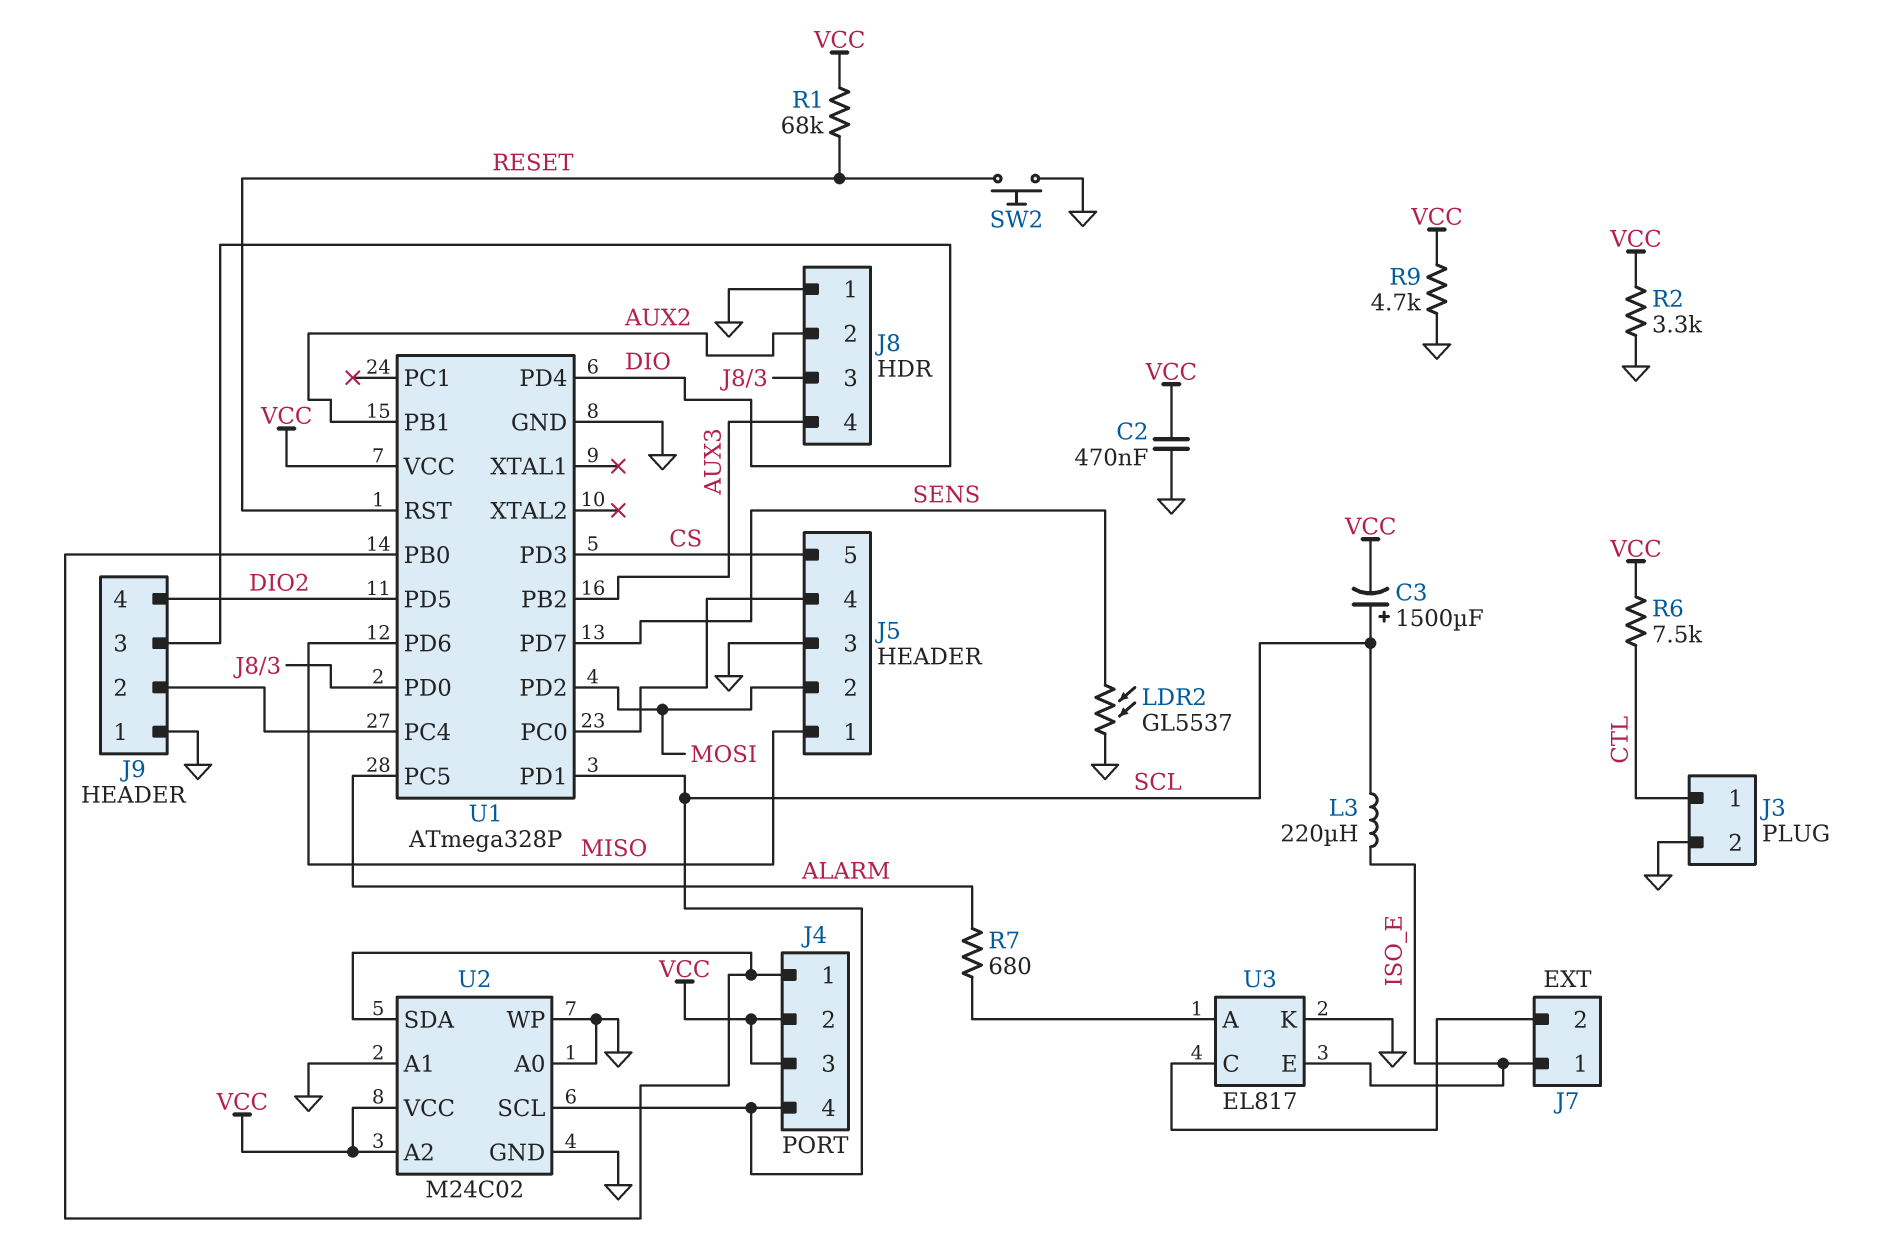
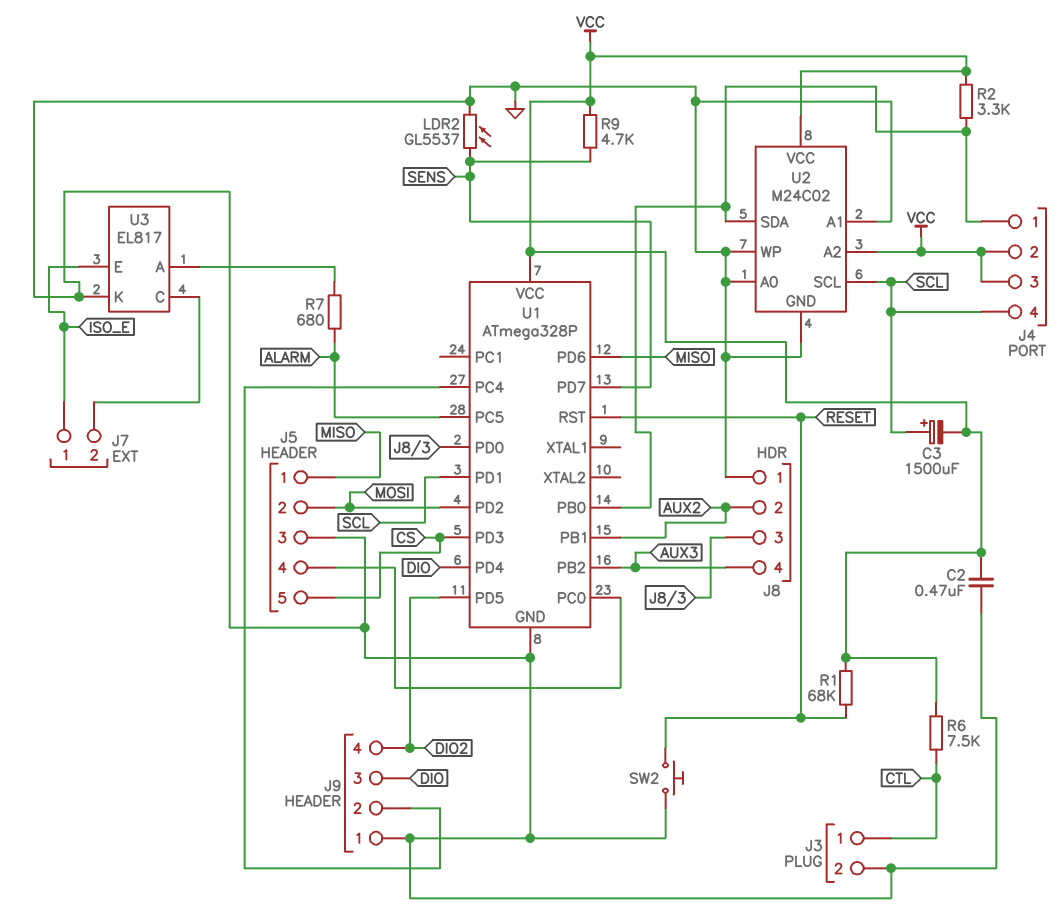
L3: 220uH (ISO_E, SCL) -> none
R2: 3.3k (GND, VCC) -> 3.3k (J4/1, VCC)
R9: 4.7k (GND, VCC) -> 4.7k (SENS, VCC)

